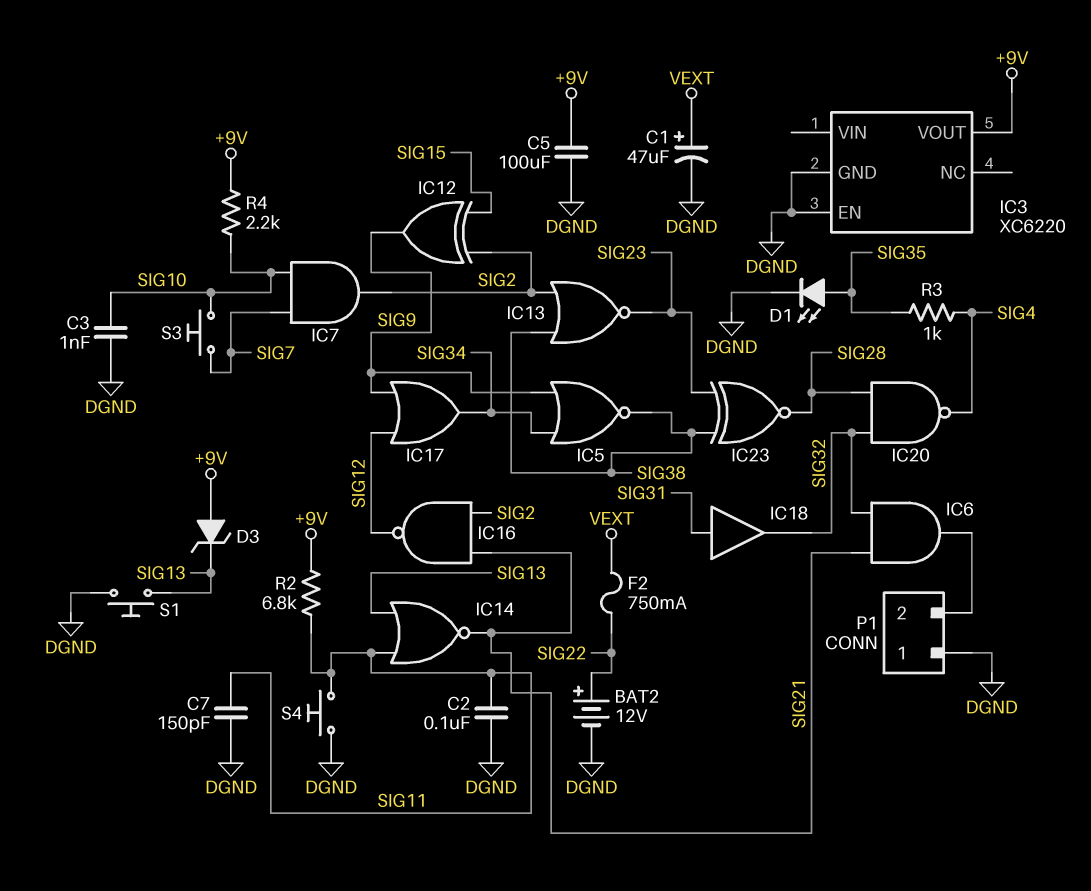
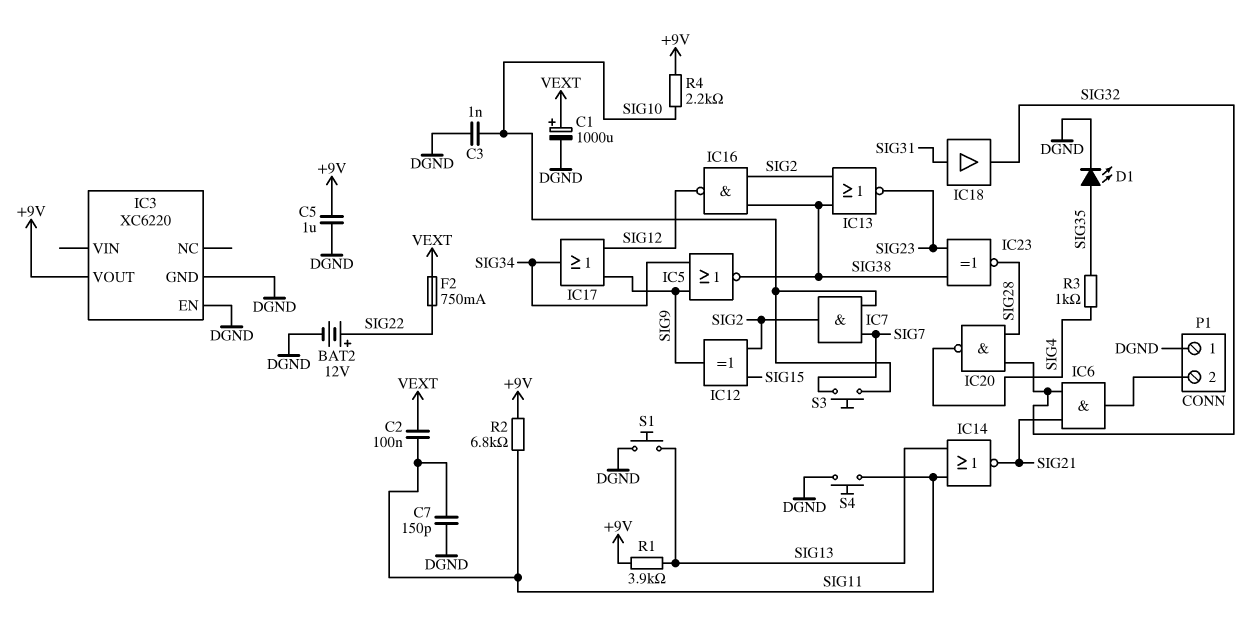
C1: 47uF (plus VEXT, minus DGND) -> 1000uF (plus VEXT, minus DGND)
C2: 100nF (DGND, SIG11) -> 100nF (SIG11, VEXT)
C5: 100uF (+9V, DGND) -> 1uF (+9V, DGND)
D3: zener (A +9V, K SIG13) -> none
IC16: NAND (in SIG2, in SIG21, out SIG12) -> NAND (in SIG2, in SIG38, out SIG12)
R1: none -> 3.9k (+9V, SIG13)

